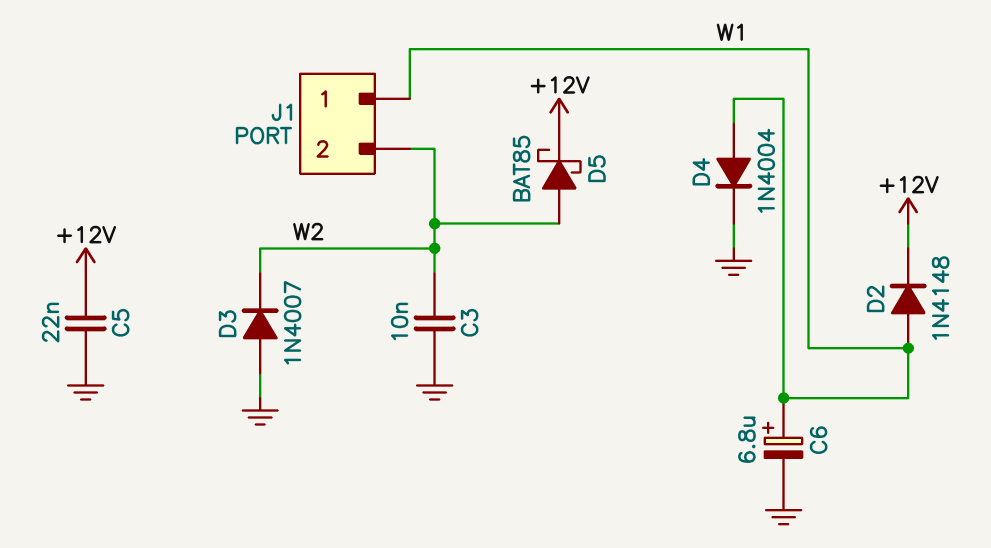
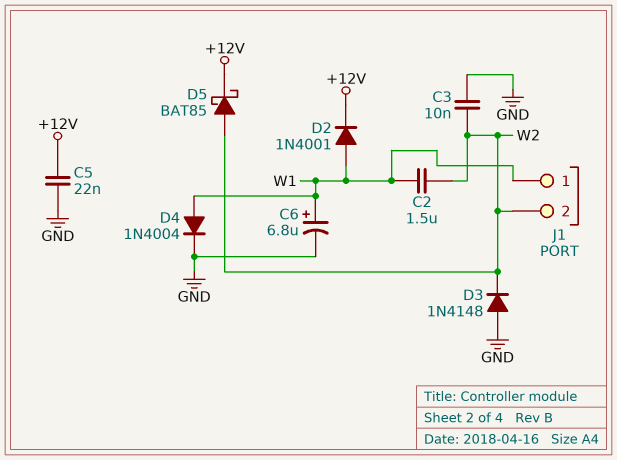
C2: none -> 1.5uF (W1, W2)
D2: diode 1N4148 (A W1, K +12V) -> diode 1N4001 (A W1, K +12V)
D3: diode 1N4007 (A GND, K W2) -> diode 1N4148 (A GND, K W2)

